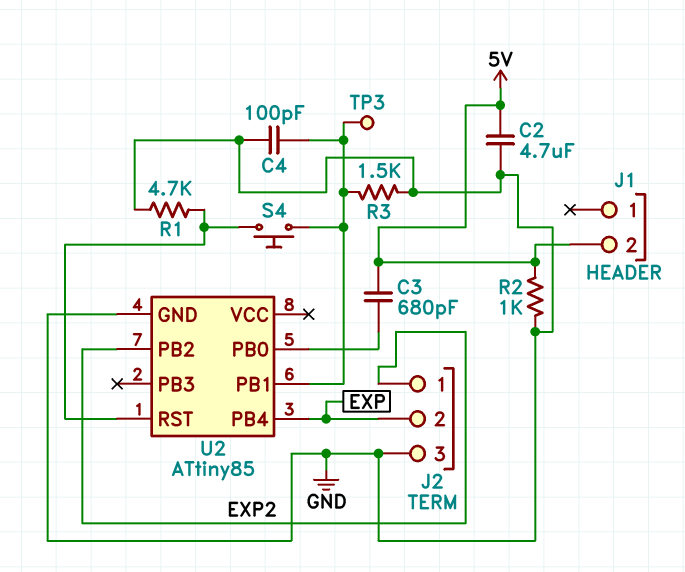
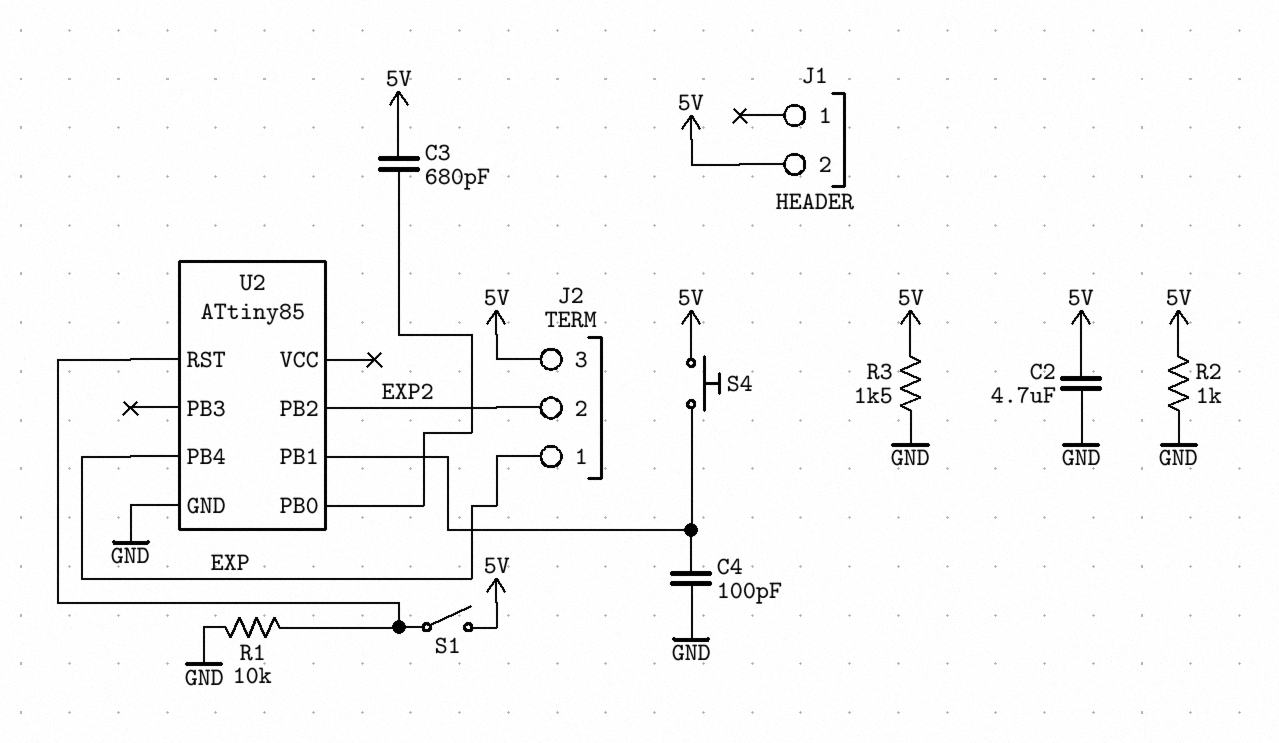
J2 pin 1: EXP2 -> EXP
J2 pin 2: EXP -> EXP2
J2 pin 3: GND -> 5V
R1: 4.7k (GND, U2/RST) -> 10k (GND, U2/RST)
R3: 1.5k (GND, U2/PB1) -> 1.5k (5V, GND)
S1: none -> switch (5V, U2/RST)
S4: button (U2/PB1, U2/RST) -> button (5V, U2/PB1)
TP3: test point (U2/PB1) -> none

